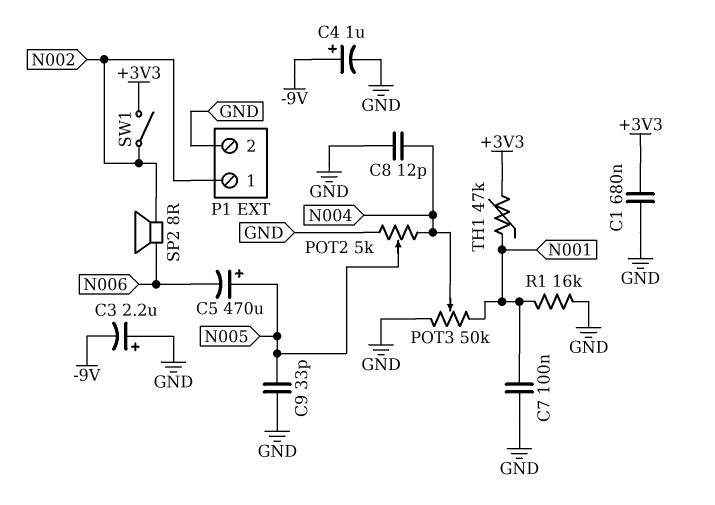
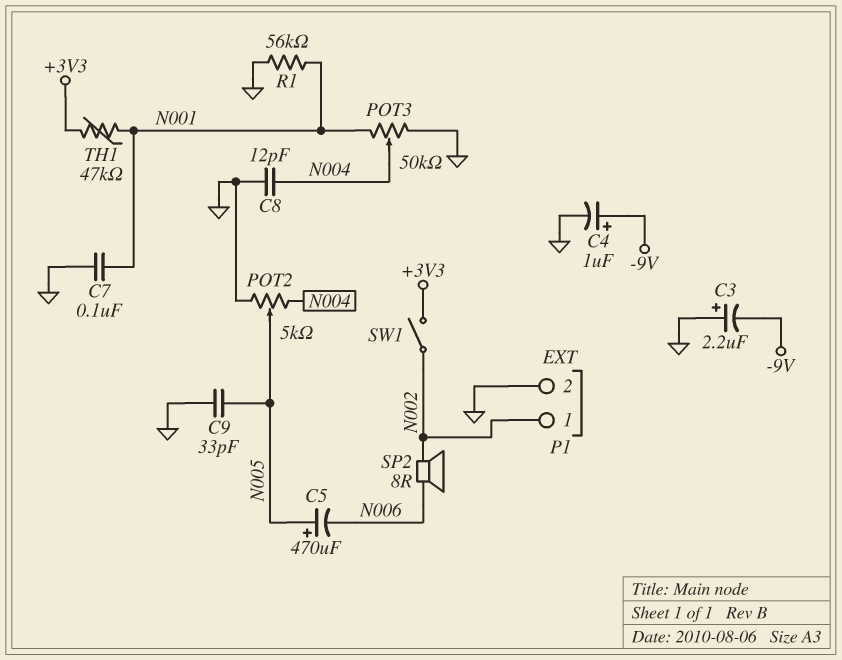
C1: 680nF (+3V3, GND) -> none
R1: 16k (GND, N001) -> 56k (GND, N001)

